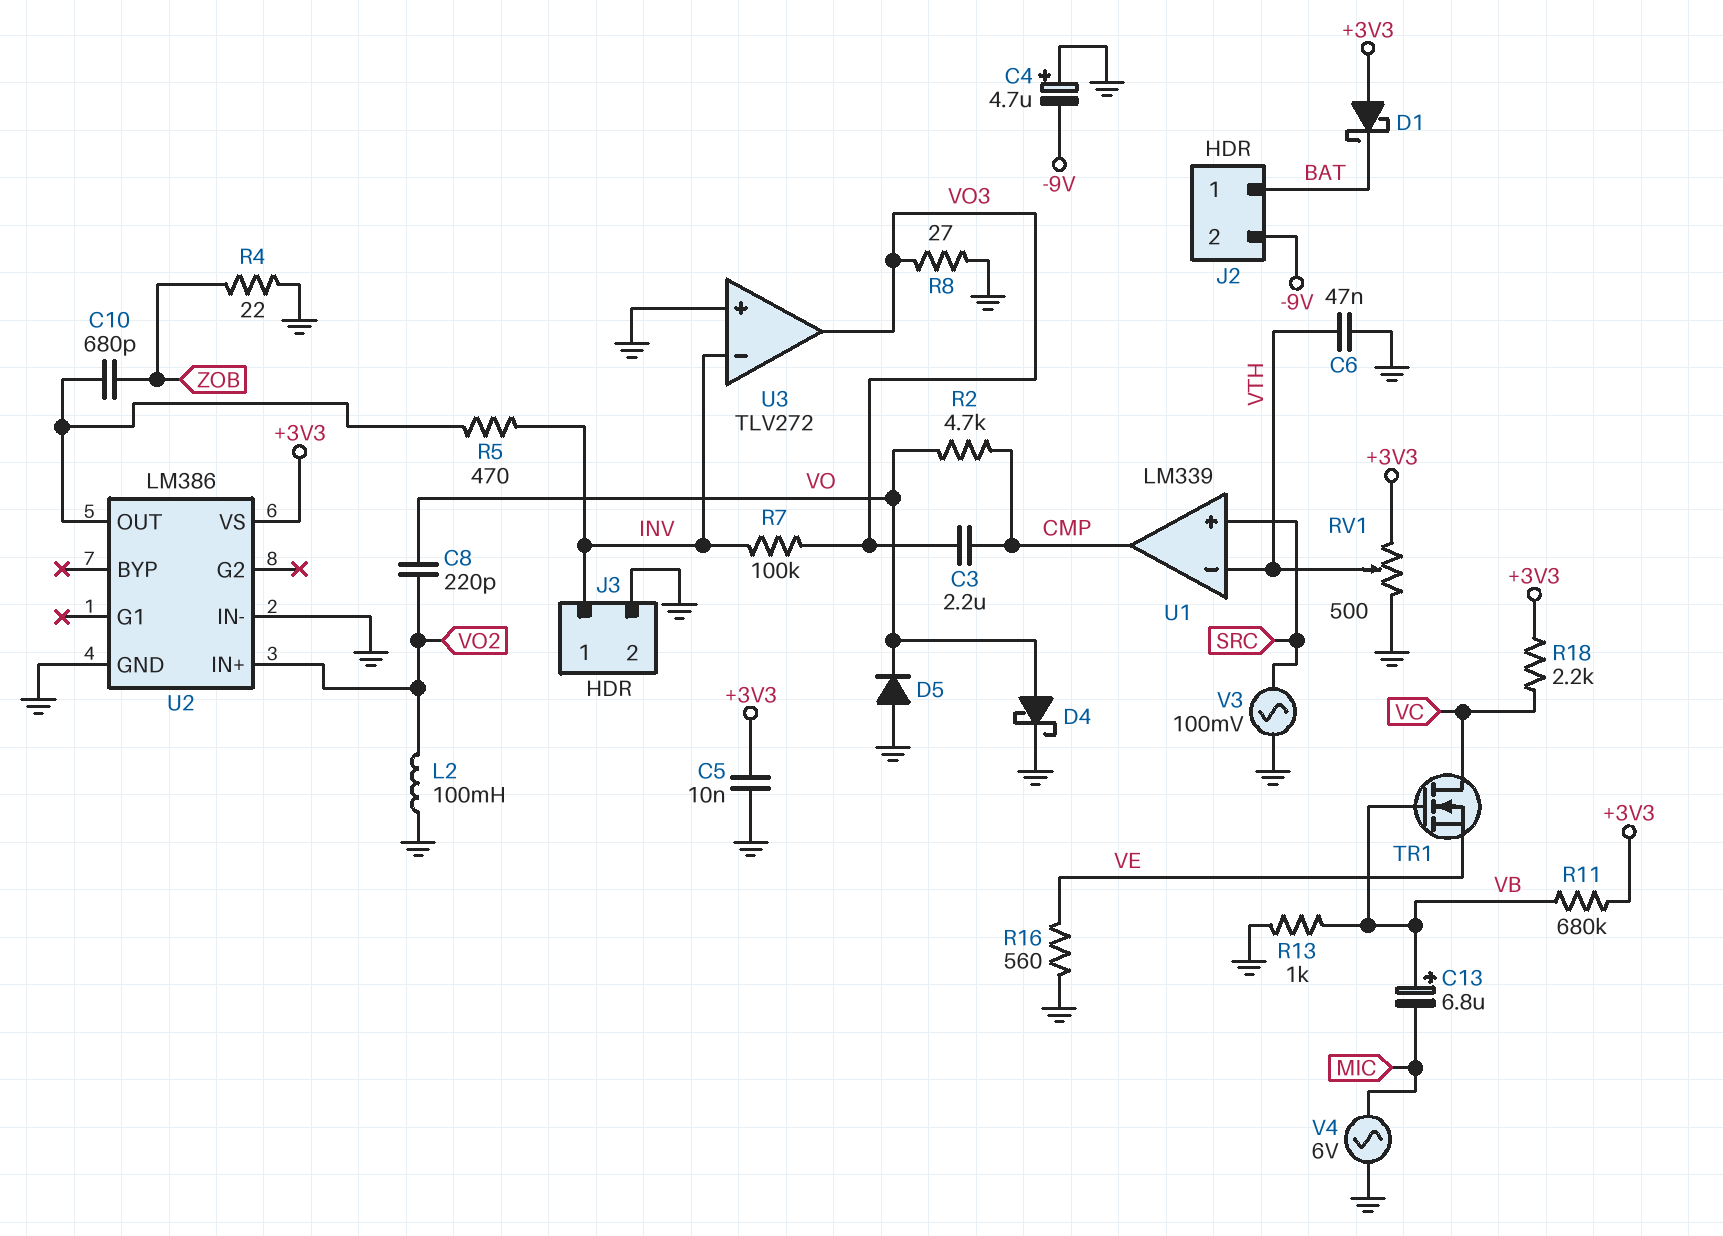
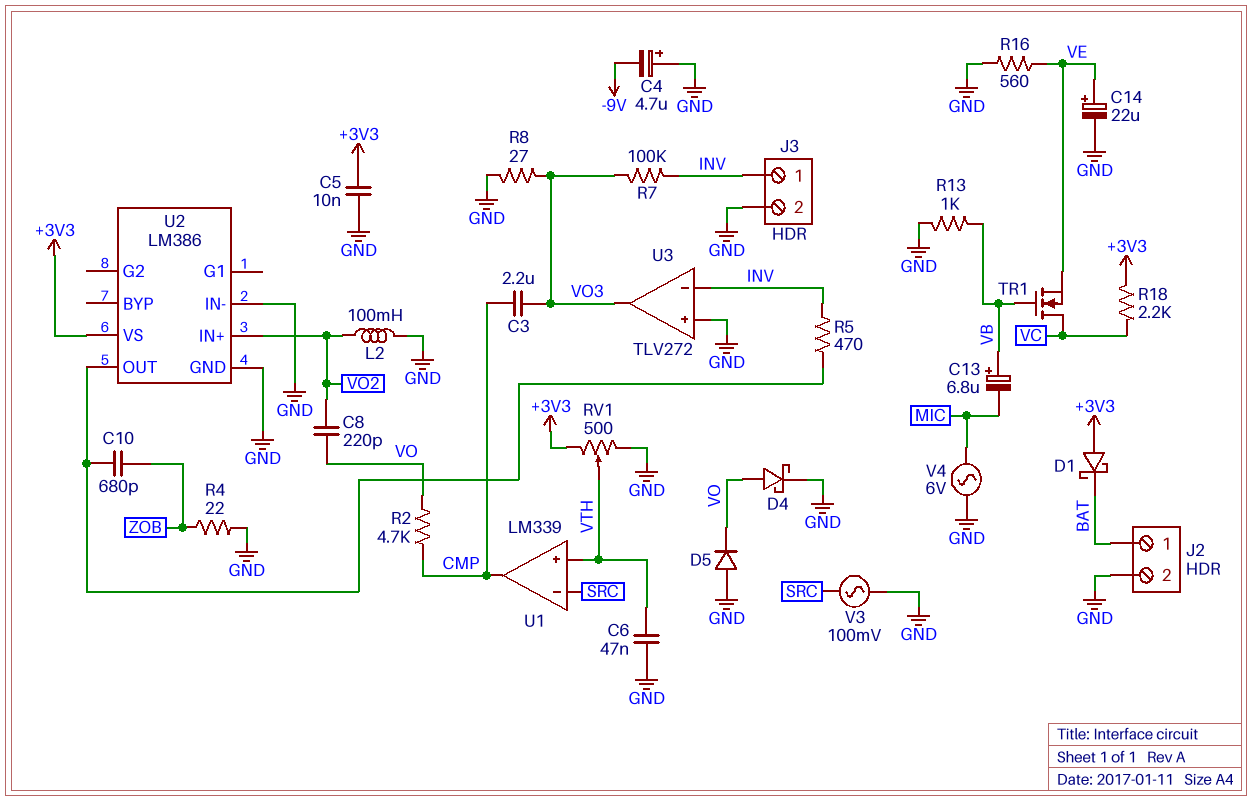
C14: none -> 22uF (plus VE, minus GND)
J2 pin 2: -9V -> GND
R11: 680k (+3V3, VB) -> none
U1 pin in+: SRC -> VTH
U1 pin in-: VTH -> SRC

